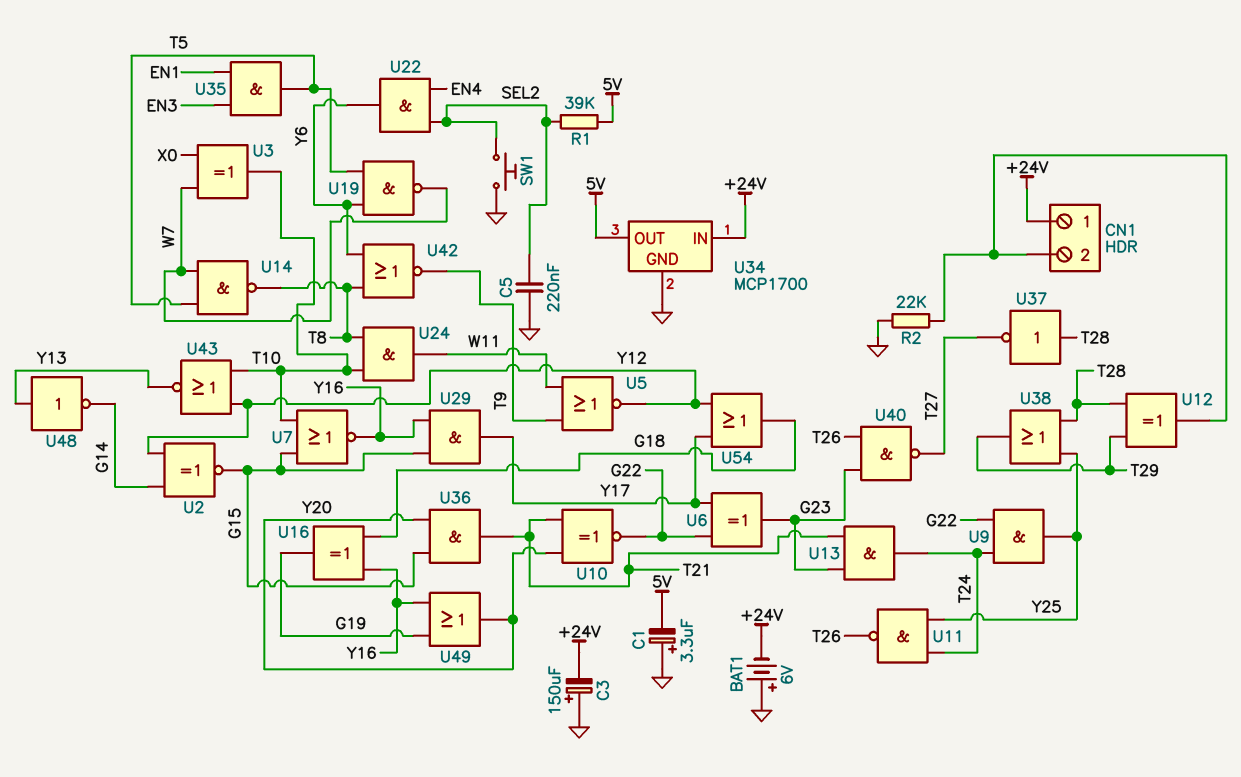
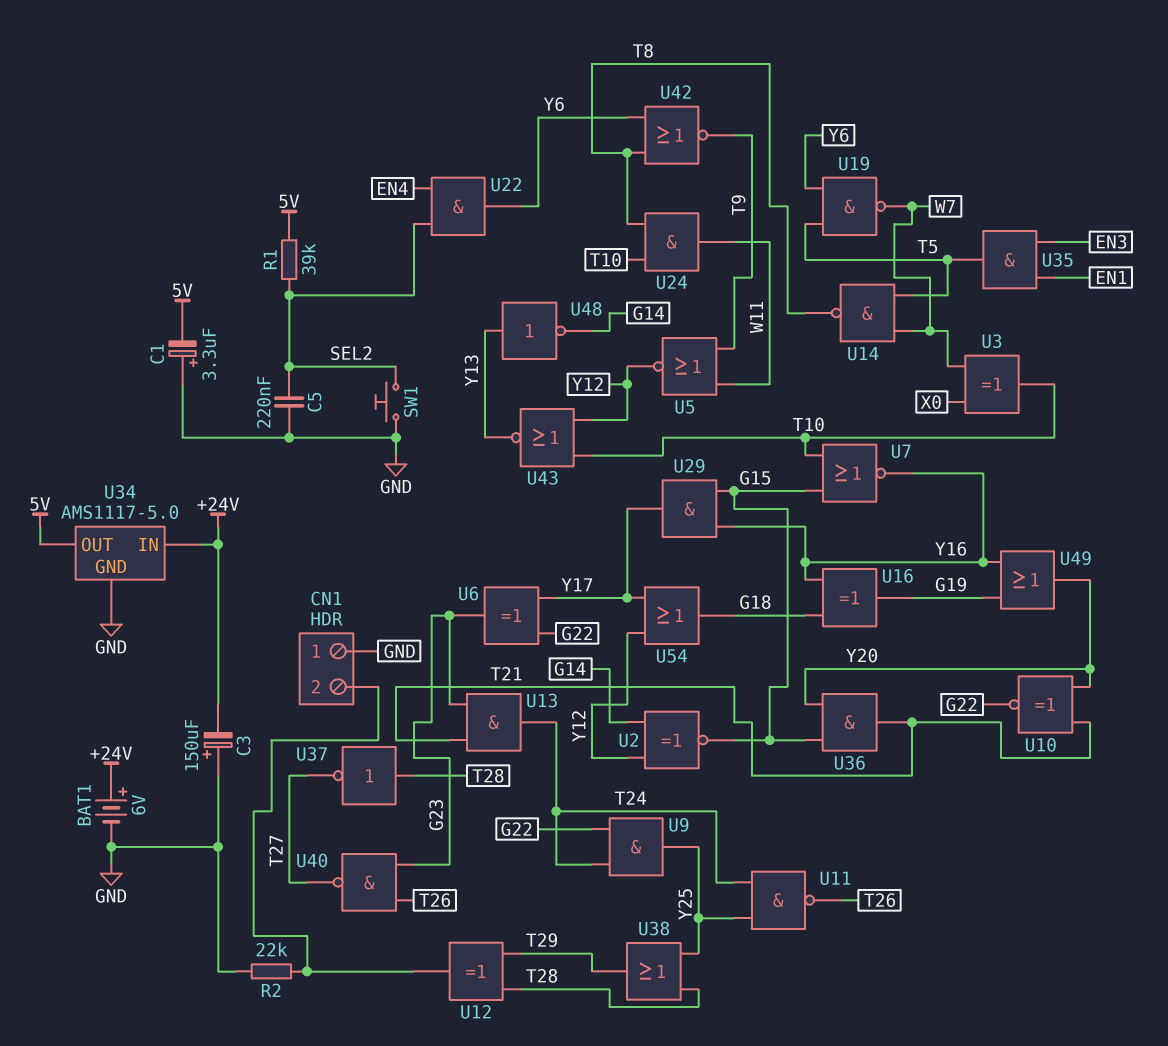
BAT1: 6V (plus GND, minus +24V) -> 6V (plus +24V, minus GND)
CN1 pin 1: +24V -> GND
U34: MCP1700 -> AMS1117-5.0

